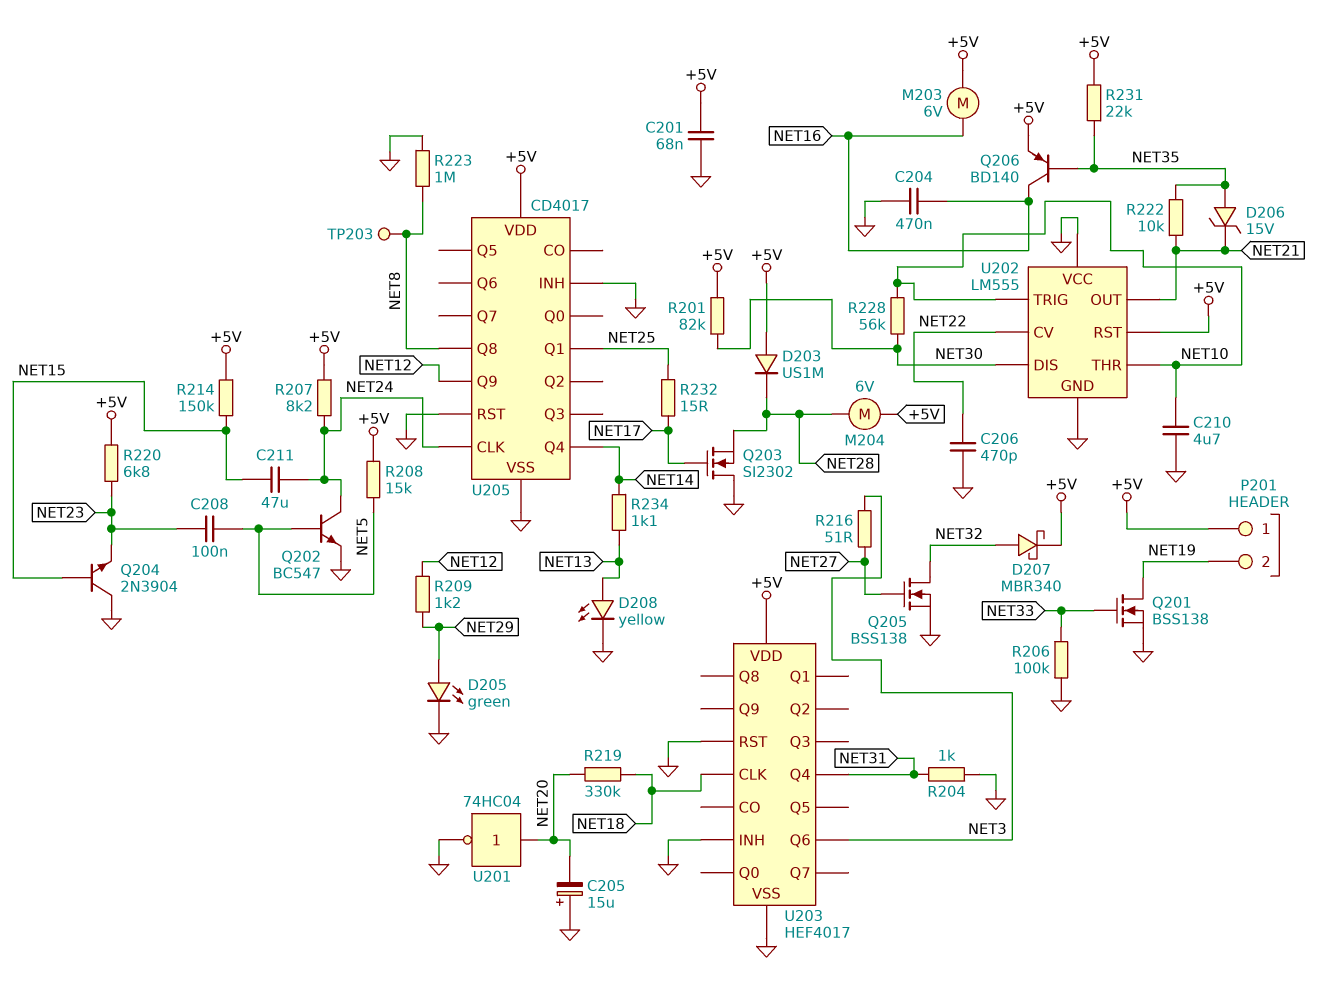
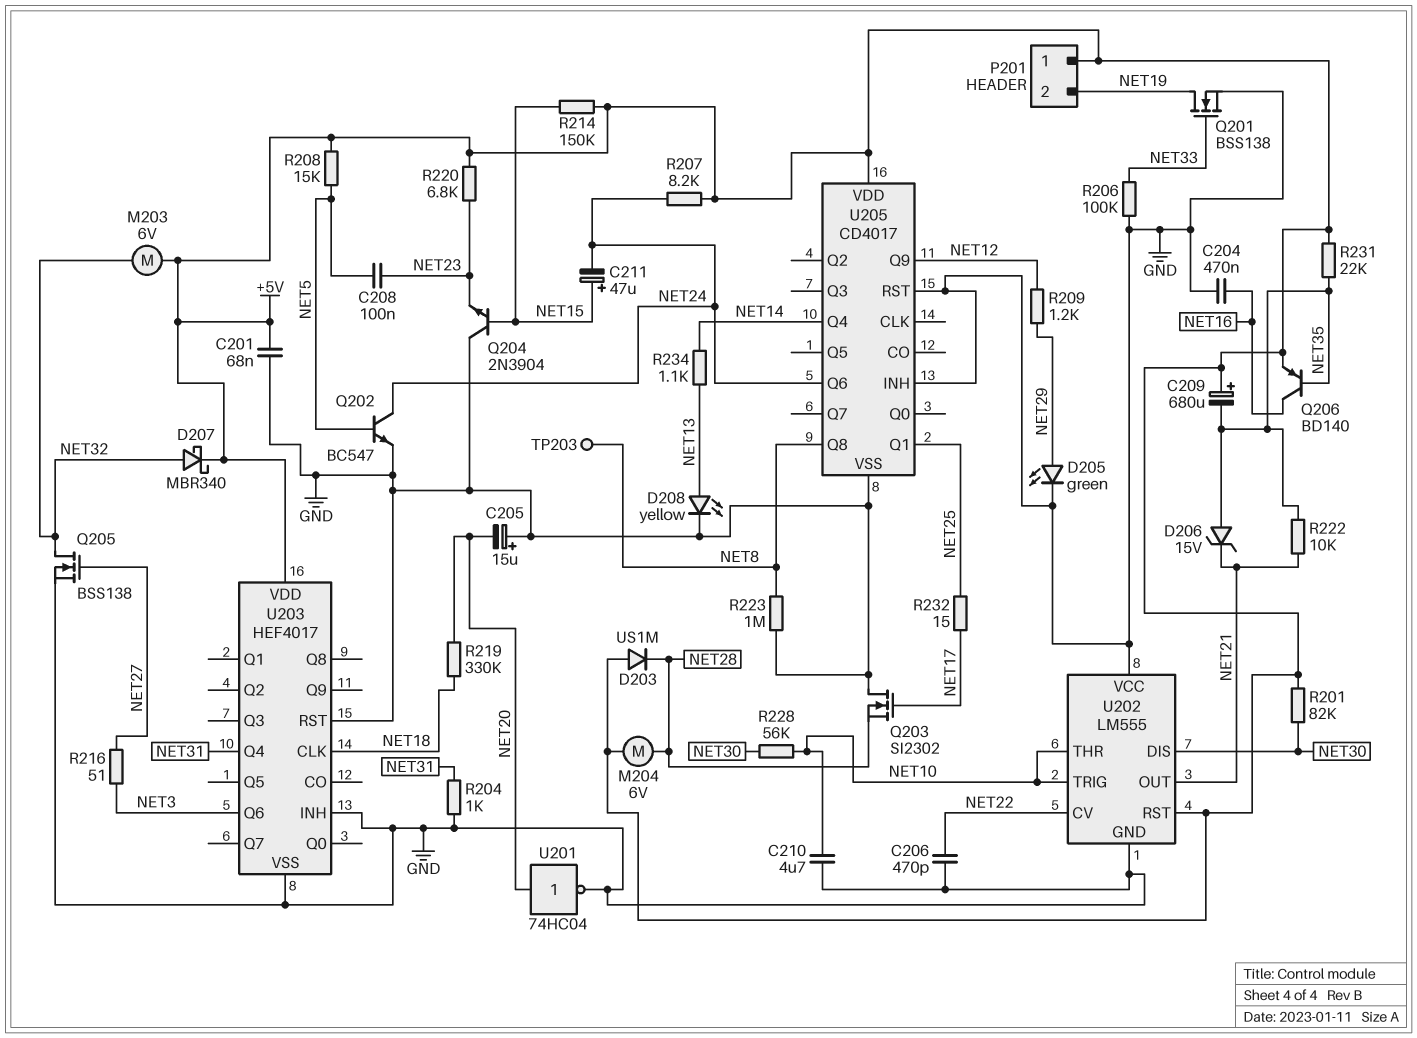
C209: none -> 680uF (plus +5V, minus NET35)
C211: 47uF (NET15, NET24) -> 47uF (plus NET15, minus NET24)
M203: motor 6V (+5V, NET16) -> motor 6V (+5V, NET32)
U205 pin CLK: NET24 -> none
U205 pin Q6: none -> NET24

